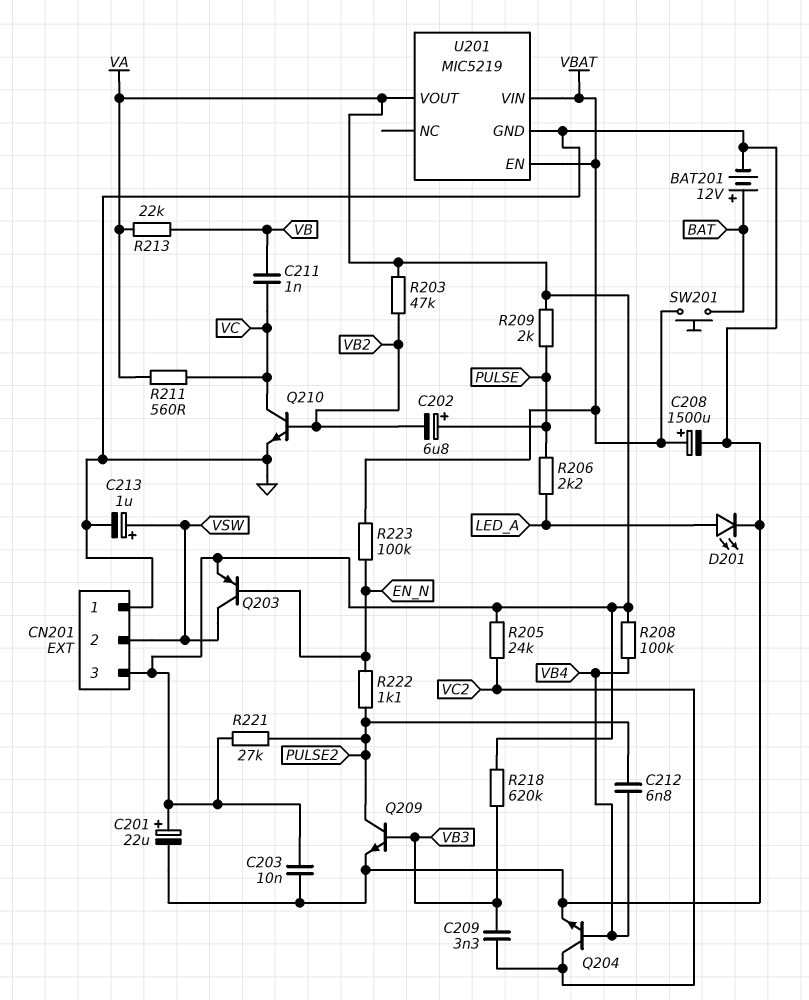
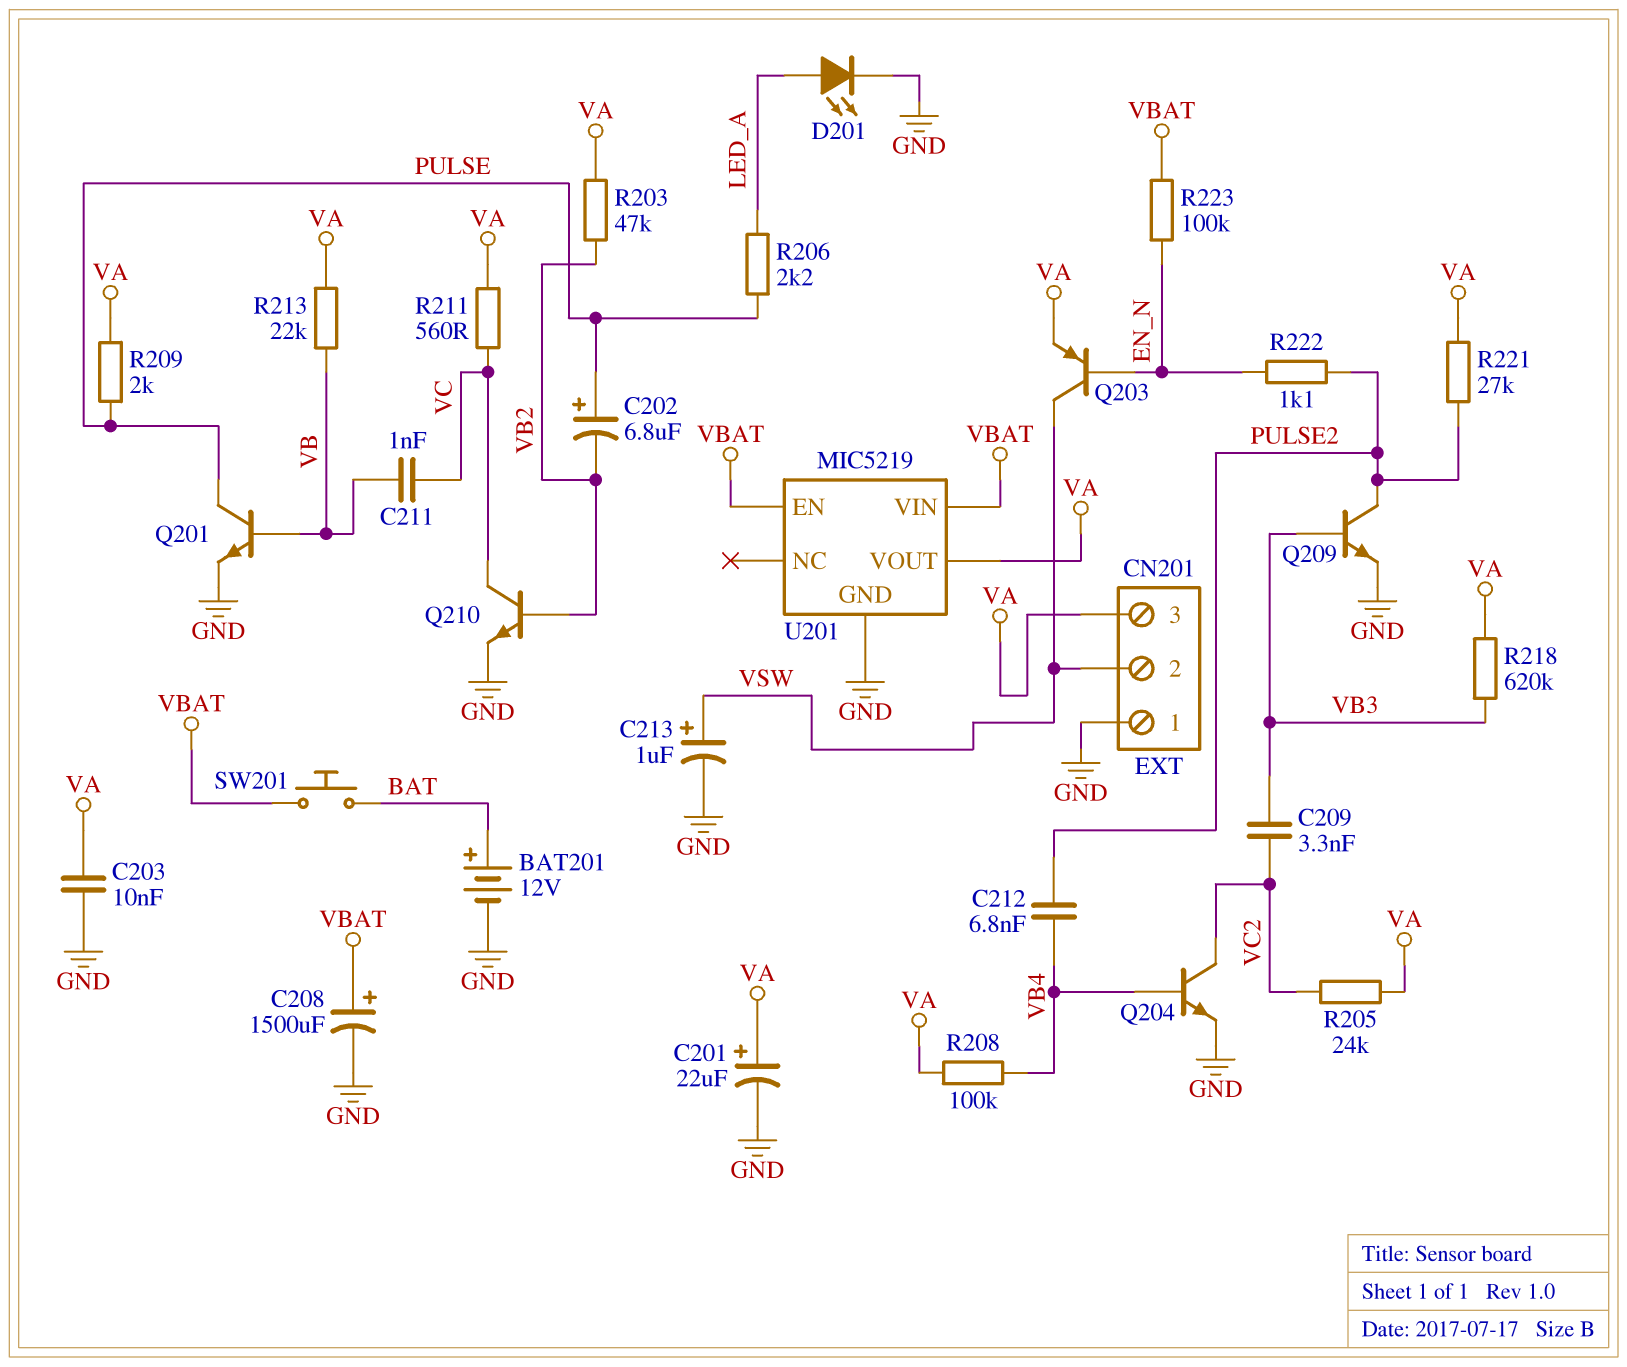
Q201: none -> NPN (B VB, C PULSE, E GND)

